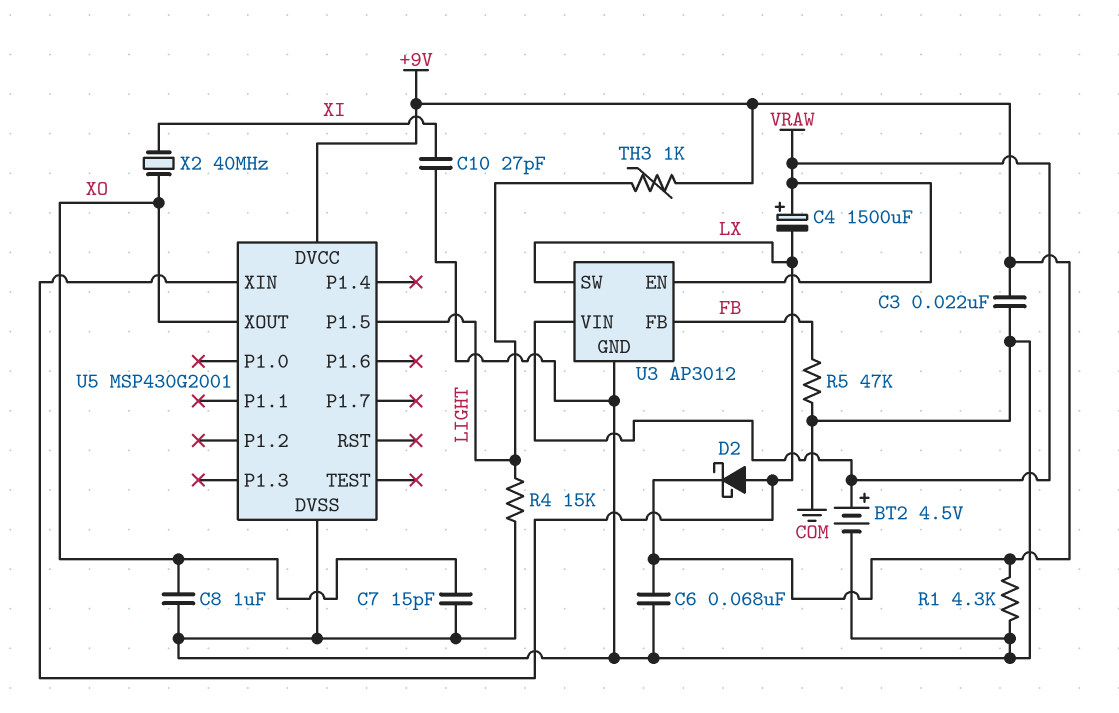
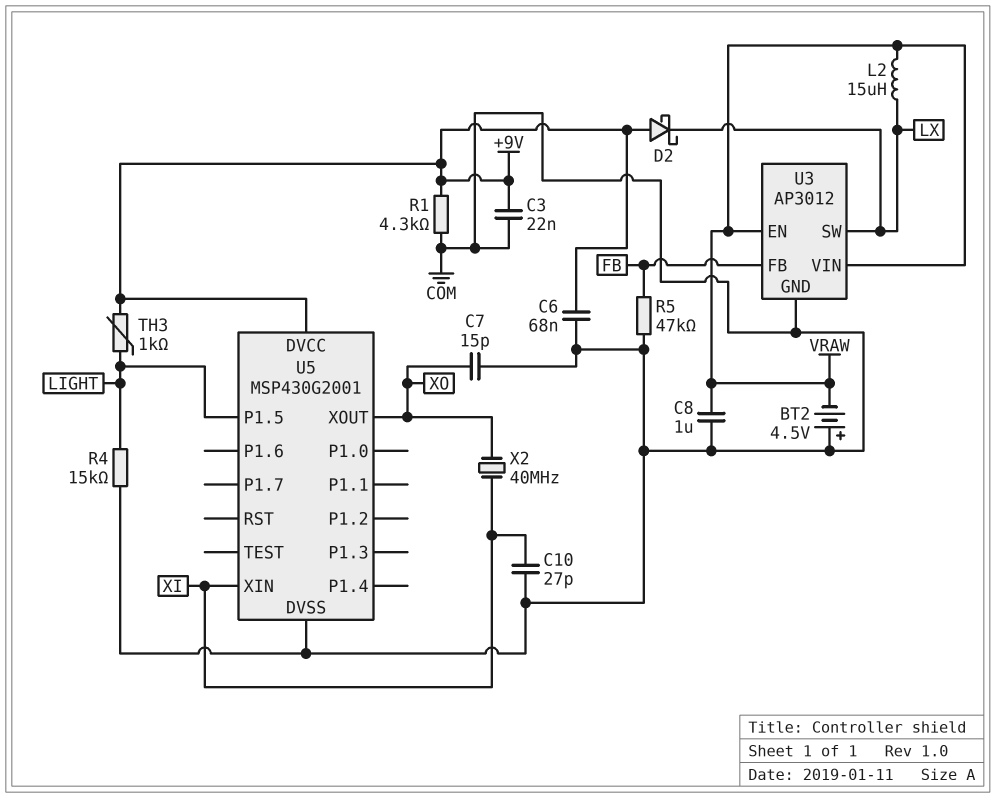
BT2: 4.5V (plus VRAW, minus COM) -> 4.5V (plus COM, minus VRAW)
C4: 1500uF (plus VRAW, minus LX) -> none
C8: 1uF (COM, XO) -> 1uF (COM, VRAW)
D2: schottky (A LX, K +9V) -> schottky (A +9V, K LX)
L2: none -> 15uH (LX, VRAW)
U5 pin XIN: LX -> XI

